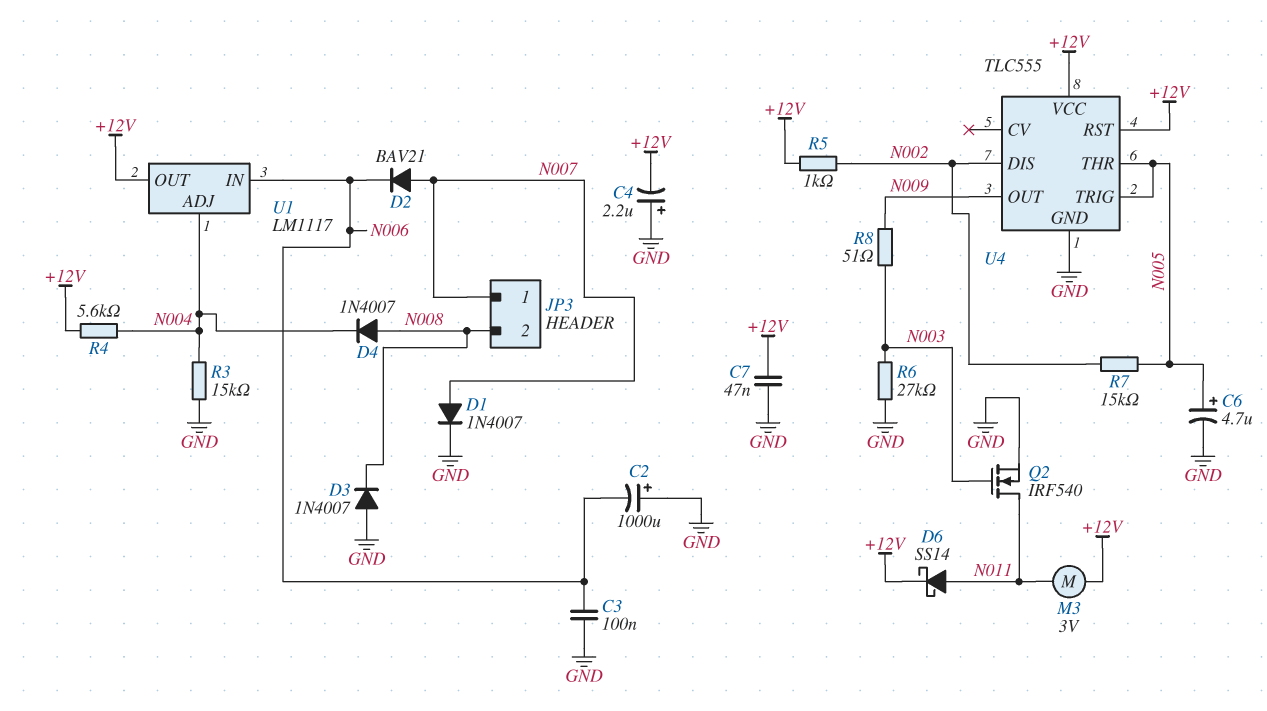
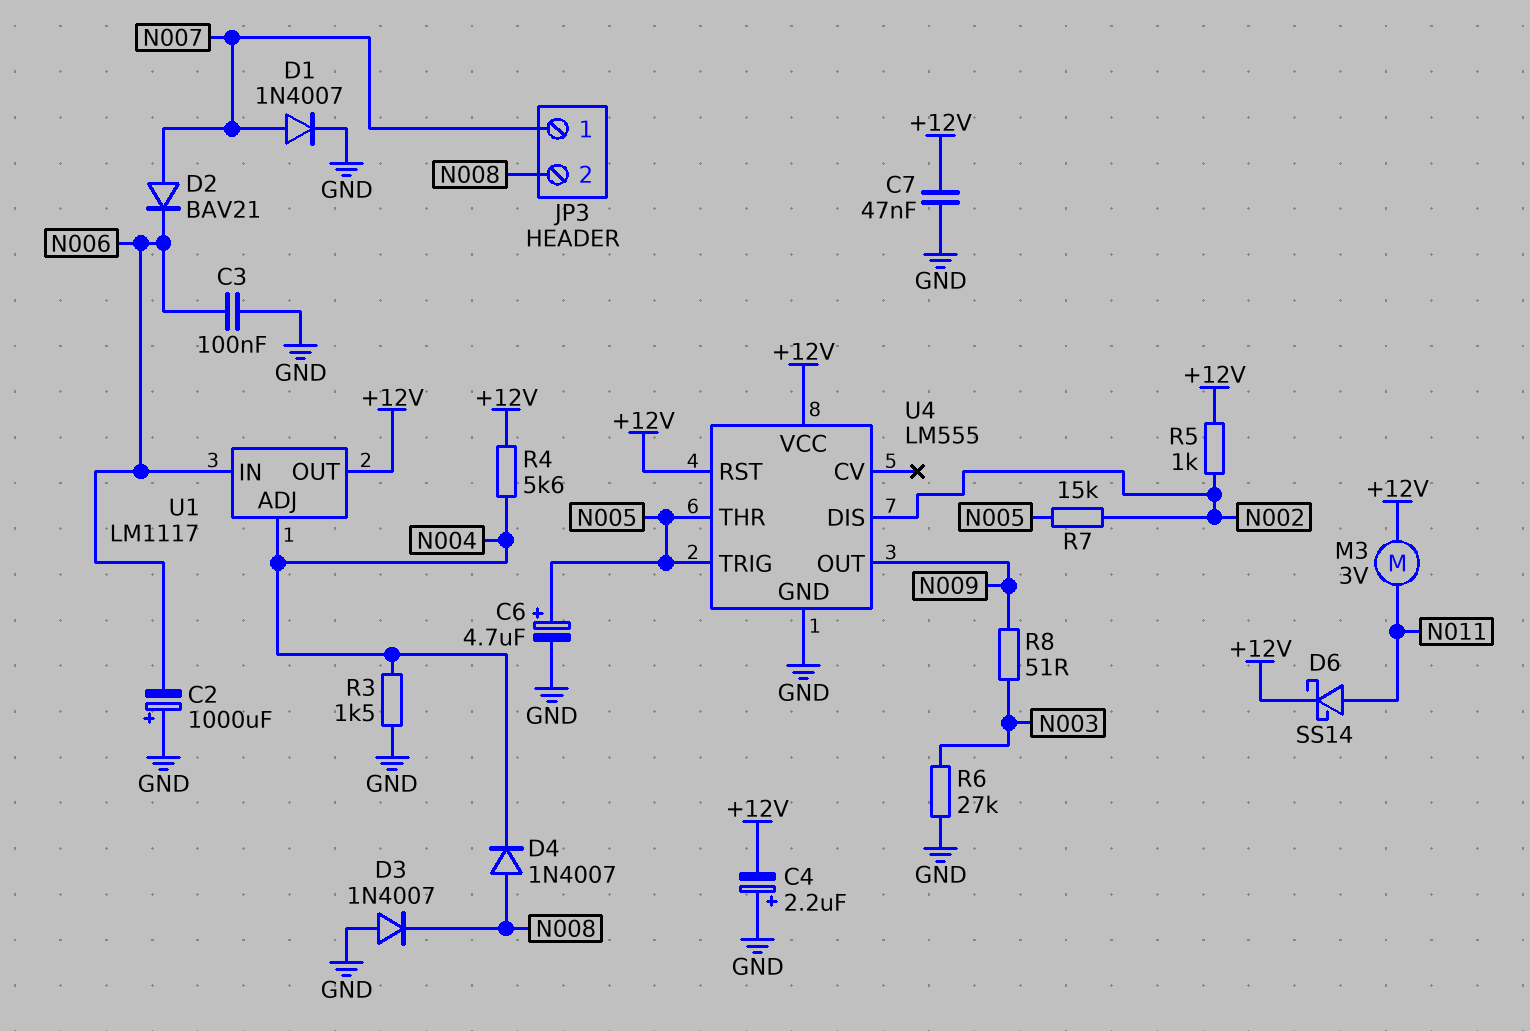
Q2: NMOS IRF540 (G N003, D N011, S GND) -> none
R3: 15k (GND, N004) -> 1.5k (GND, N004)
U4: TLC555 -> LM555

